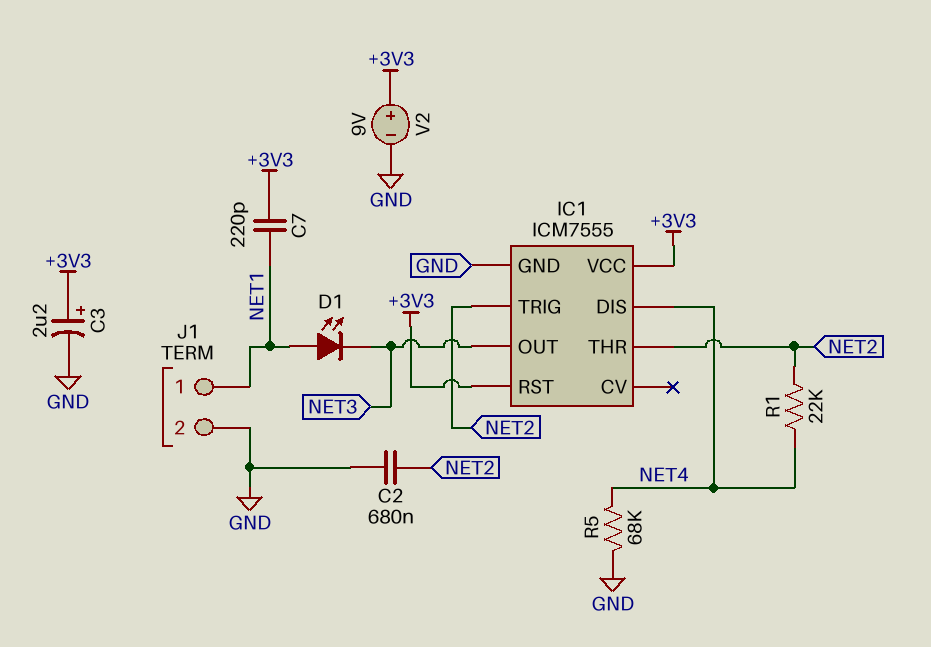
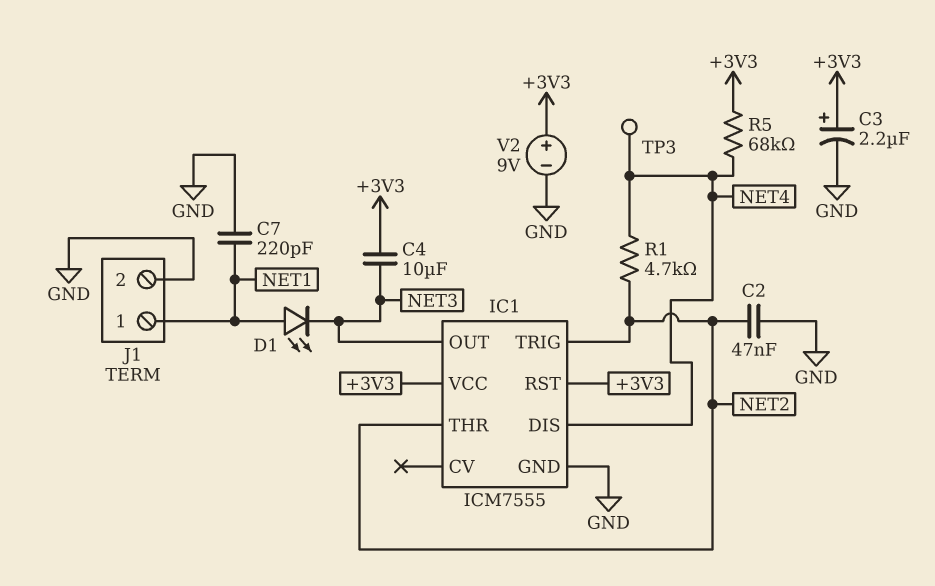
C2: 680nF (GND, NET2) -> 47nF (GND, NET2)
C4: none -> 10uF (+3V3, NET3)
C7: 220pF (+3V3, NET1) -> 220pF (GND, NET1)
R1: 22k (NET2, NET4) -> 4.7k (NET2, NET4)
R5: 68k (GND, NET4) -> 68k (+3V3, NET4)
TP3: none -> test point (NET4)

